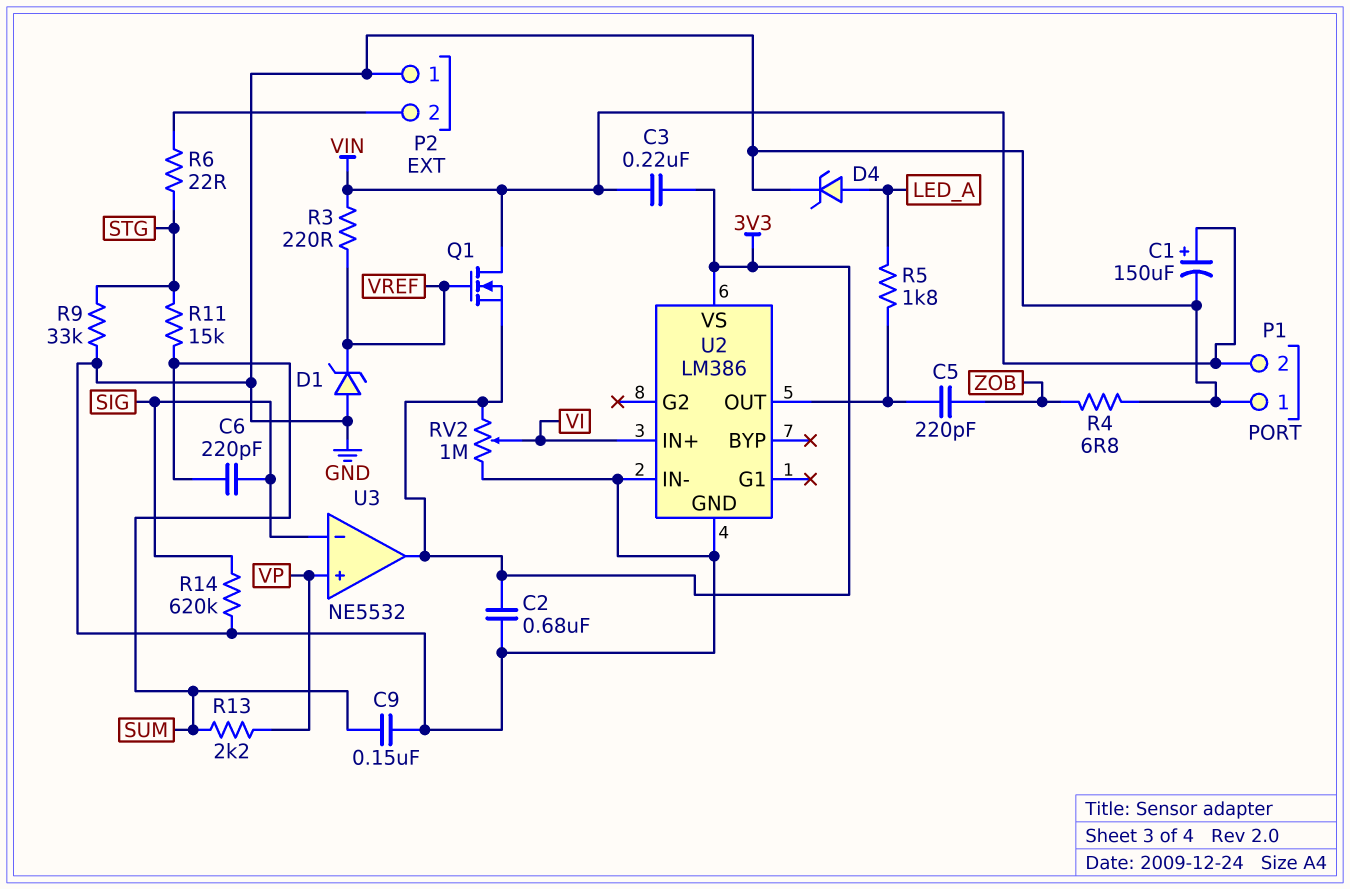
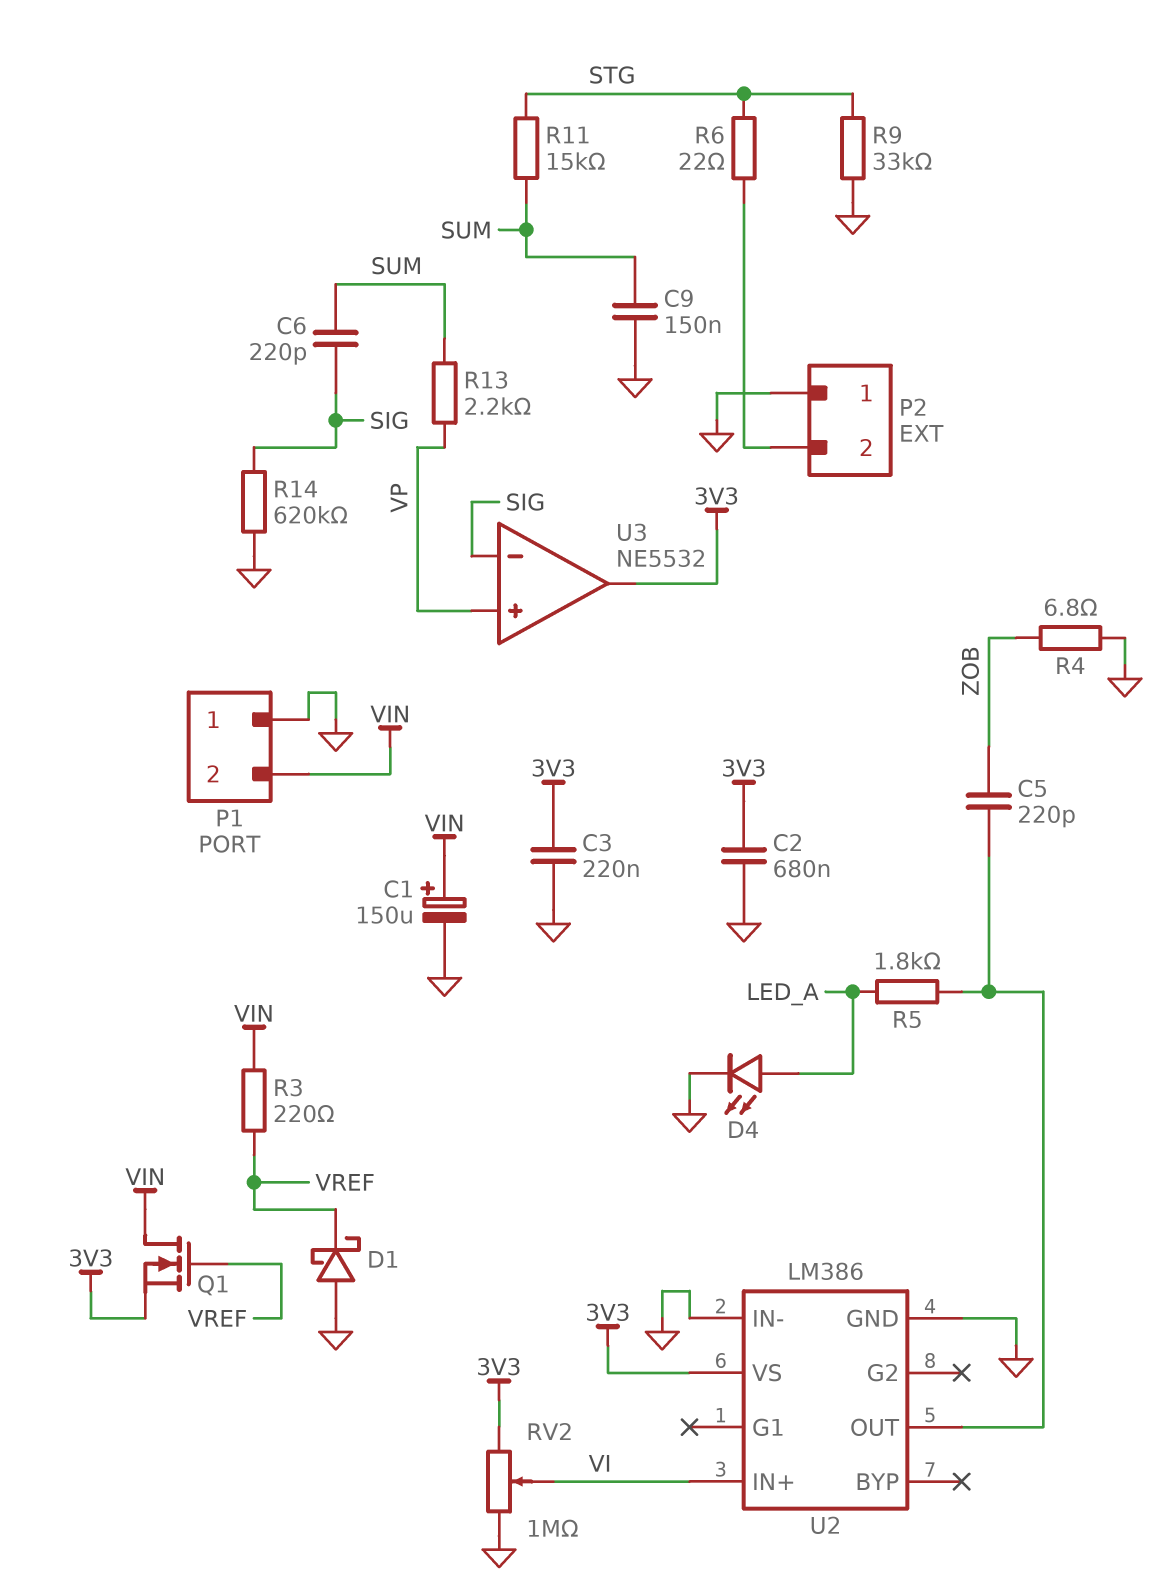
C3: 220nF (3V3, VIN) -> 220nF (3V3, GND)
D1: zener (A GND, K VREF) -> schottky (A GND, K VREF)
D4: zener (A LED_A, K GND) -> LED (A LED_A, K GND)

